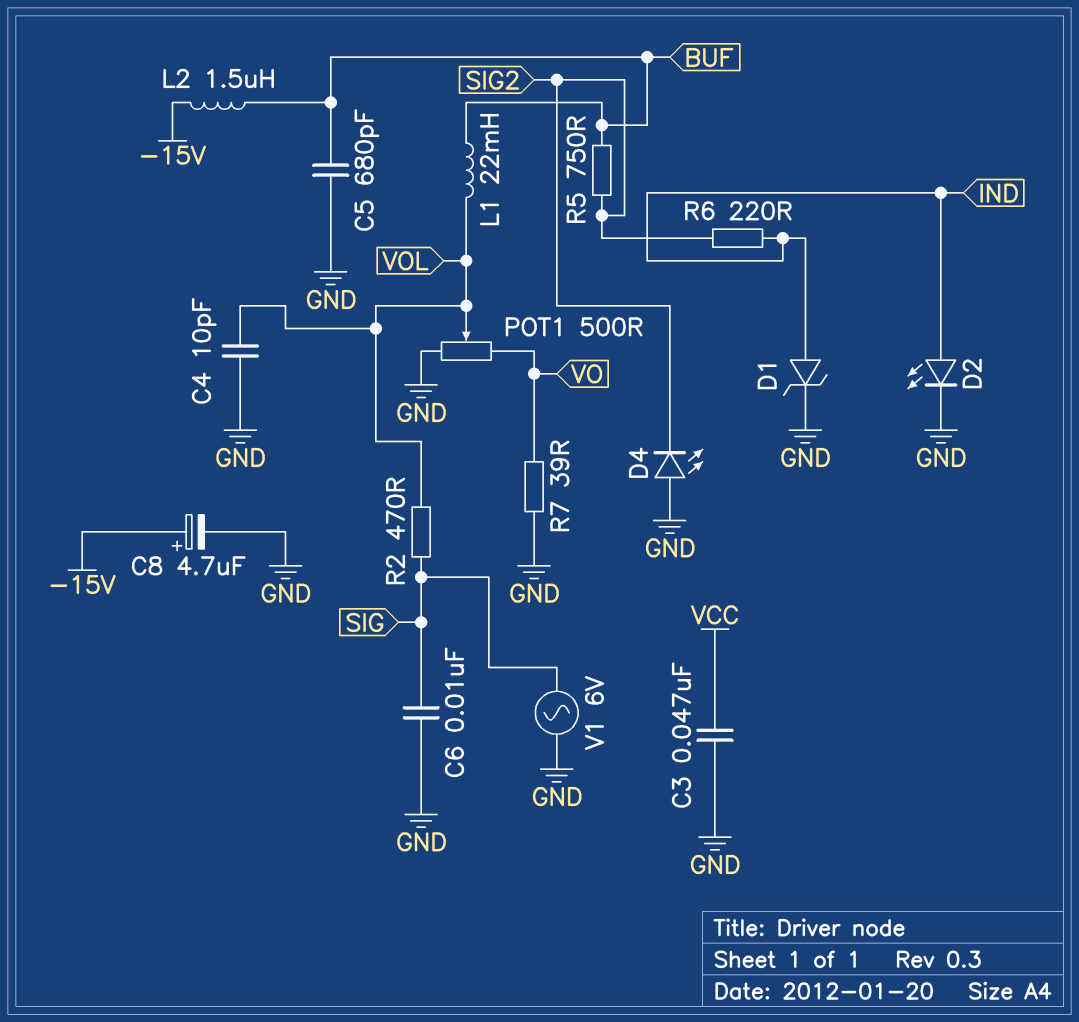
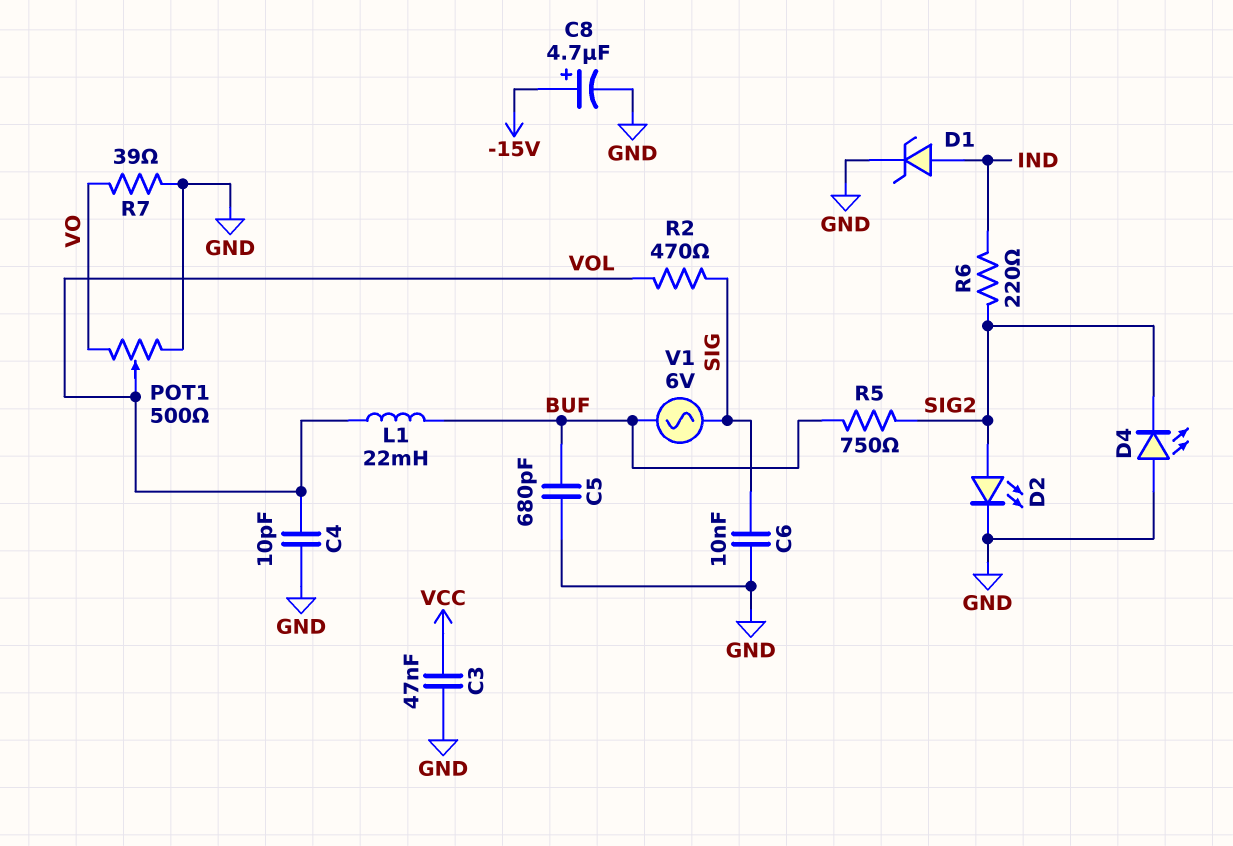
D2: LED (A IND, K GND) -> LED (A SIG2, K GND)
L2: 1.5uH (-15V, BUF) -> none
V1: AC 6V (GND, SIG) -> AC 6V (BUF, SIG)

